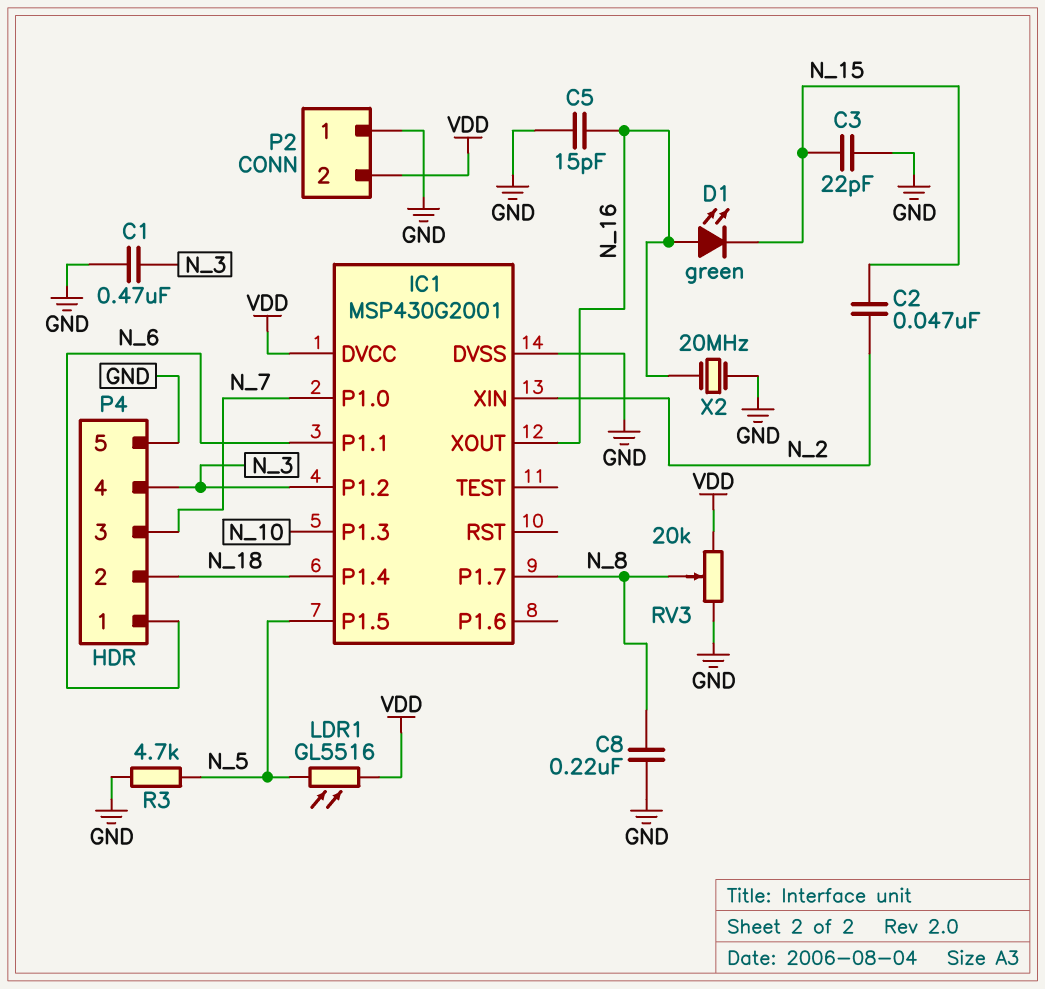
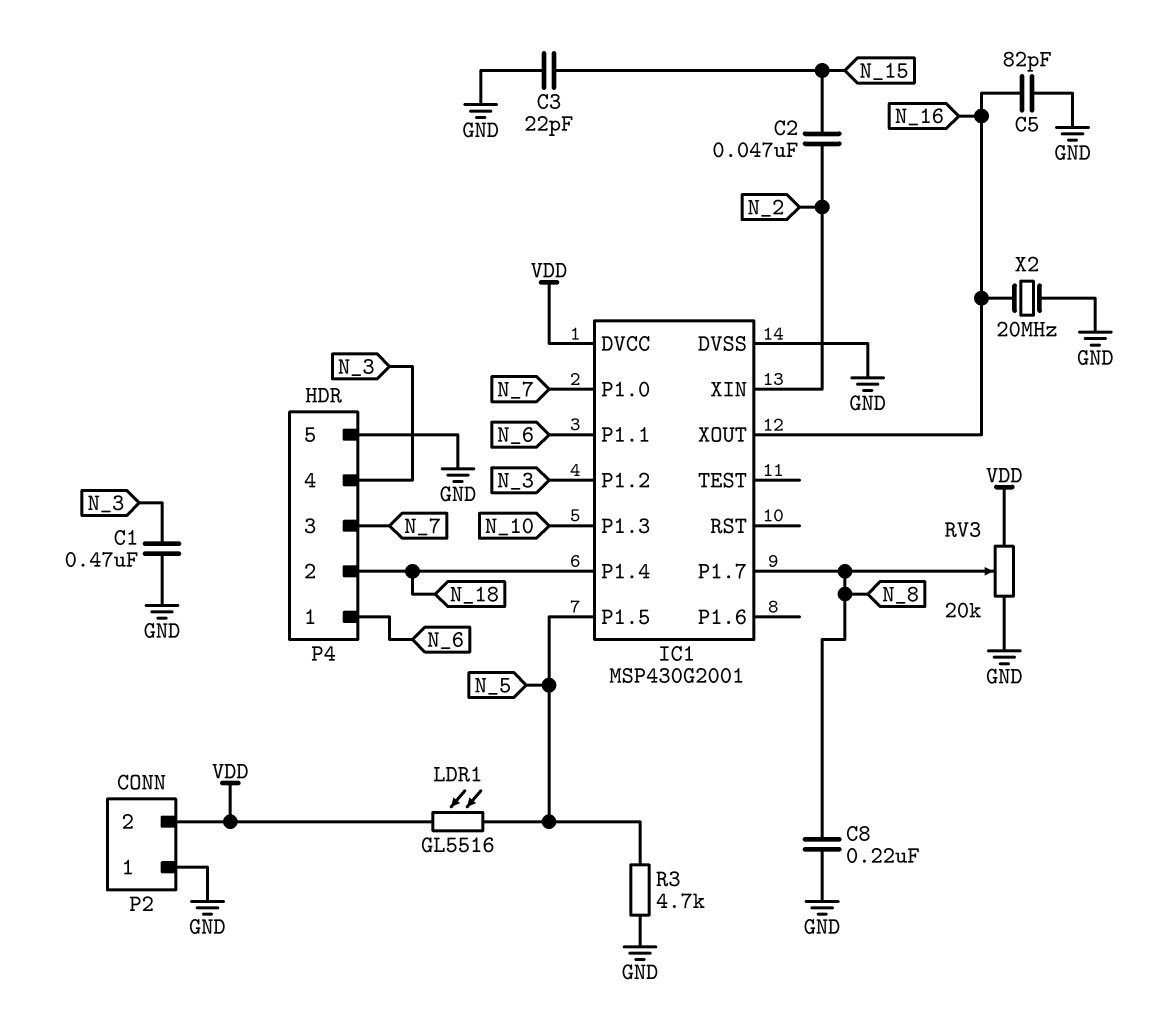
C5: 15pF (GND, N_16) -> 82pF (GND, N_16)
D1: LED green (A N_16, K N_15) -> none

